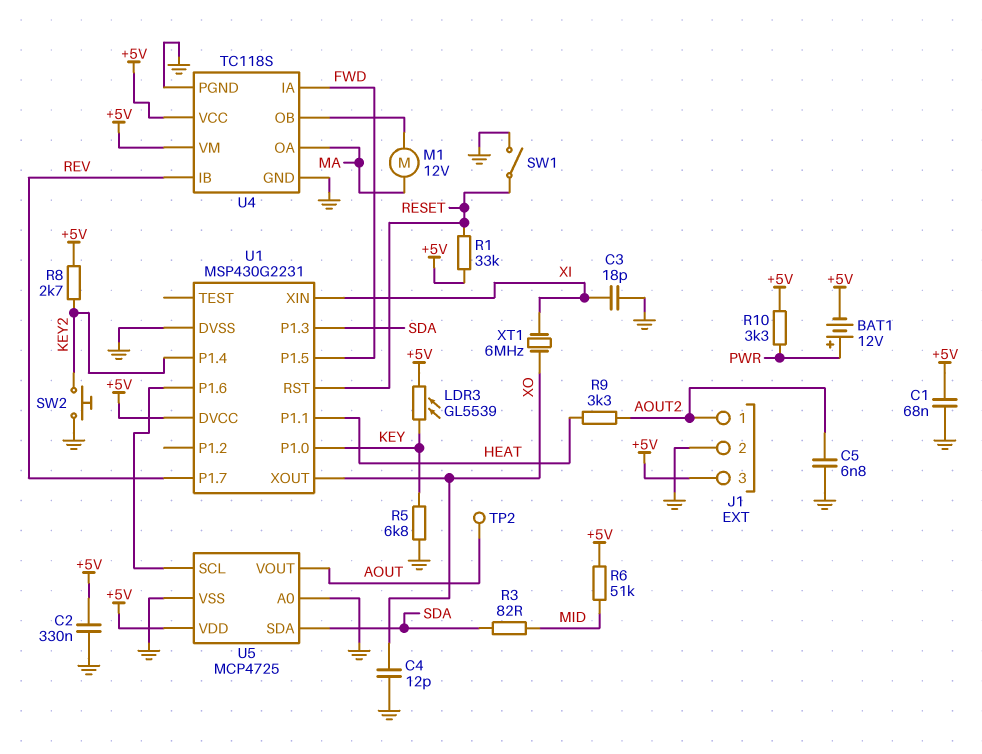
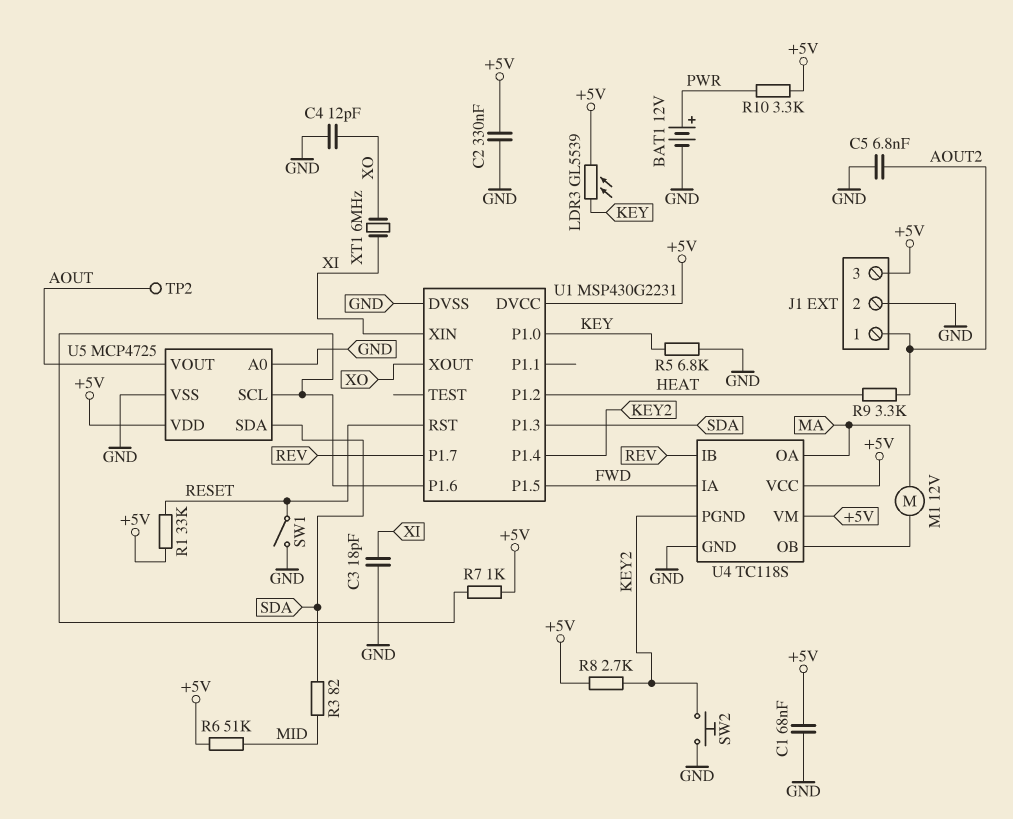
BAT1: 12V (plus PWR, minus +5V) -> 12V (plus PWR, minus GND)
R7: none -> 1k (+5V, U1/P1.6)
U1 pin P1.1: HEAT -> none
U1 pin P1.2: none -> HEAT
U4 pin PGND: GND -> KEY2

